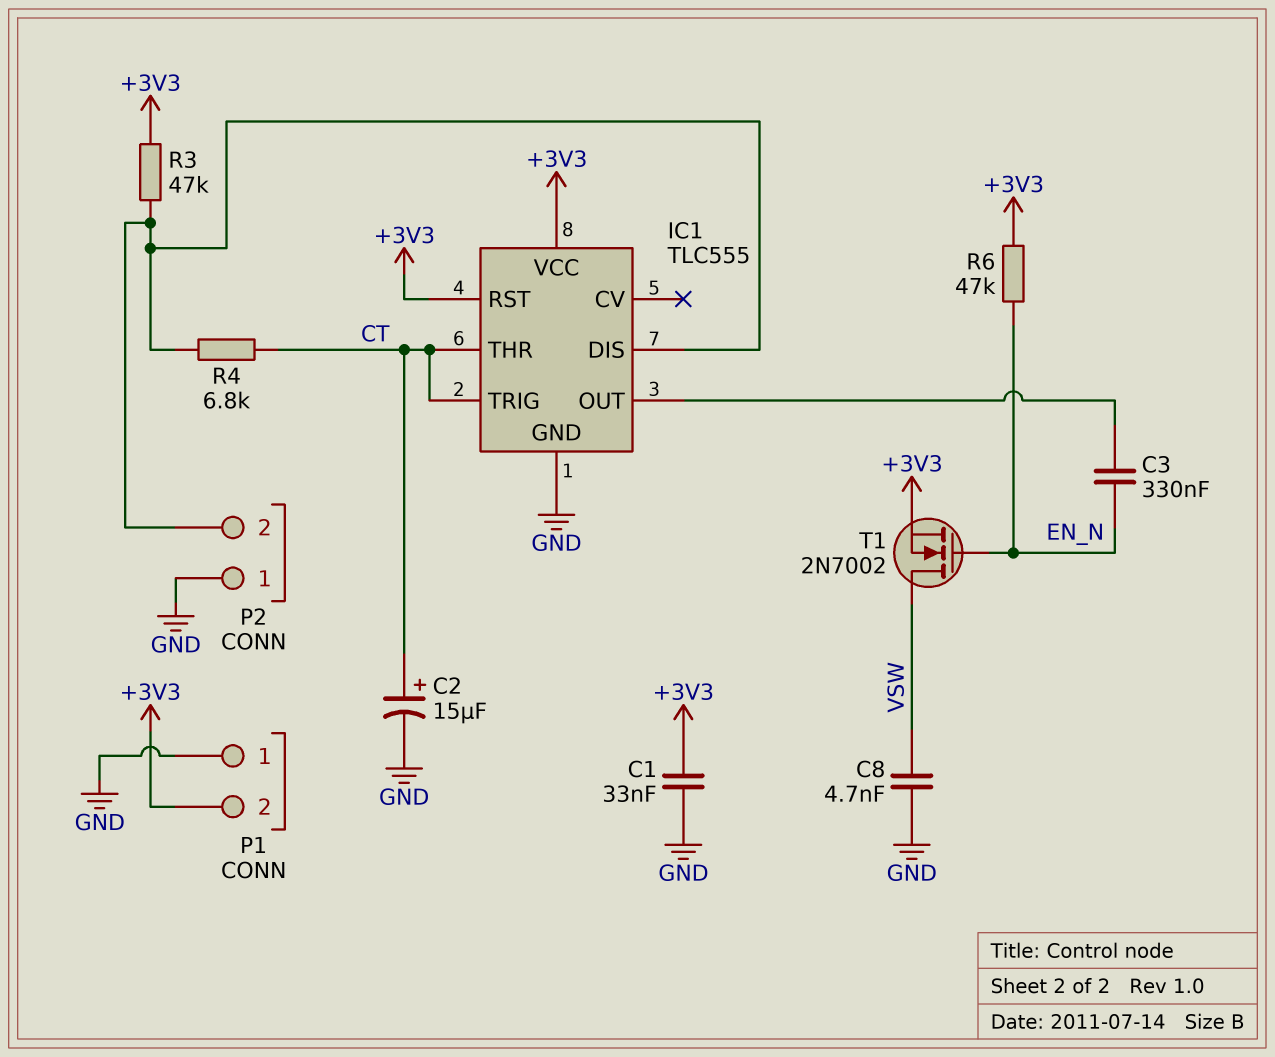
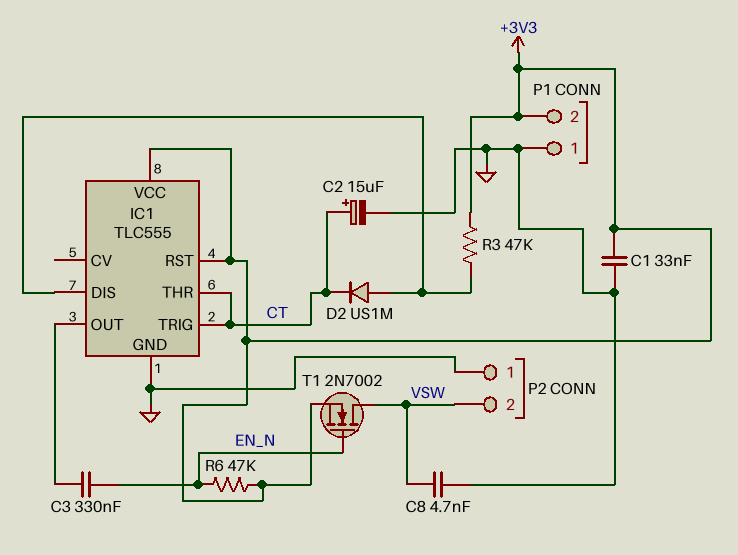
D2: none -> diode US1M (A IC1/DIS, K CT)
P2 pin 2: IC1/DIS -> VSW
R4: 6.8k (CT, IC1/DIS) -> none

